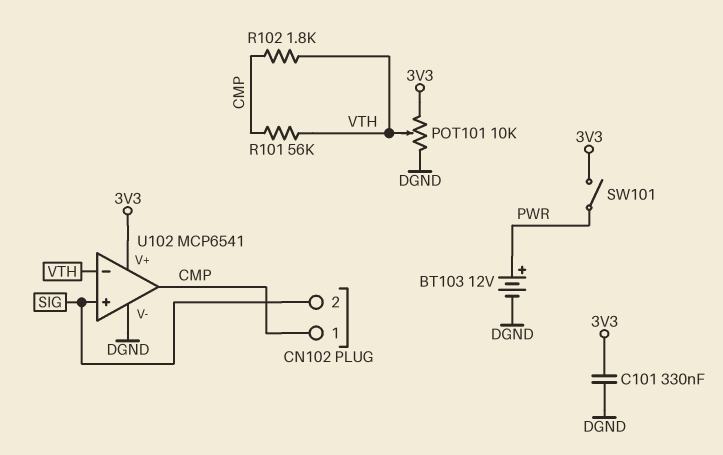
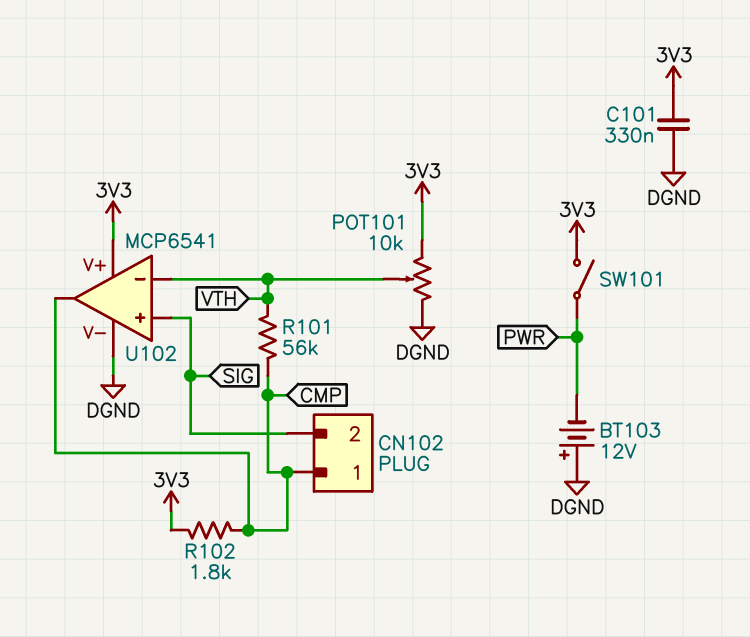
BT103: 12V (plus PWR, minus DGND) -> 12V (plus DGND, minus PWR)
R102: 1.8k (CMP, VTH) -> 1.8k (3V3, CMP)

